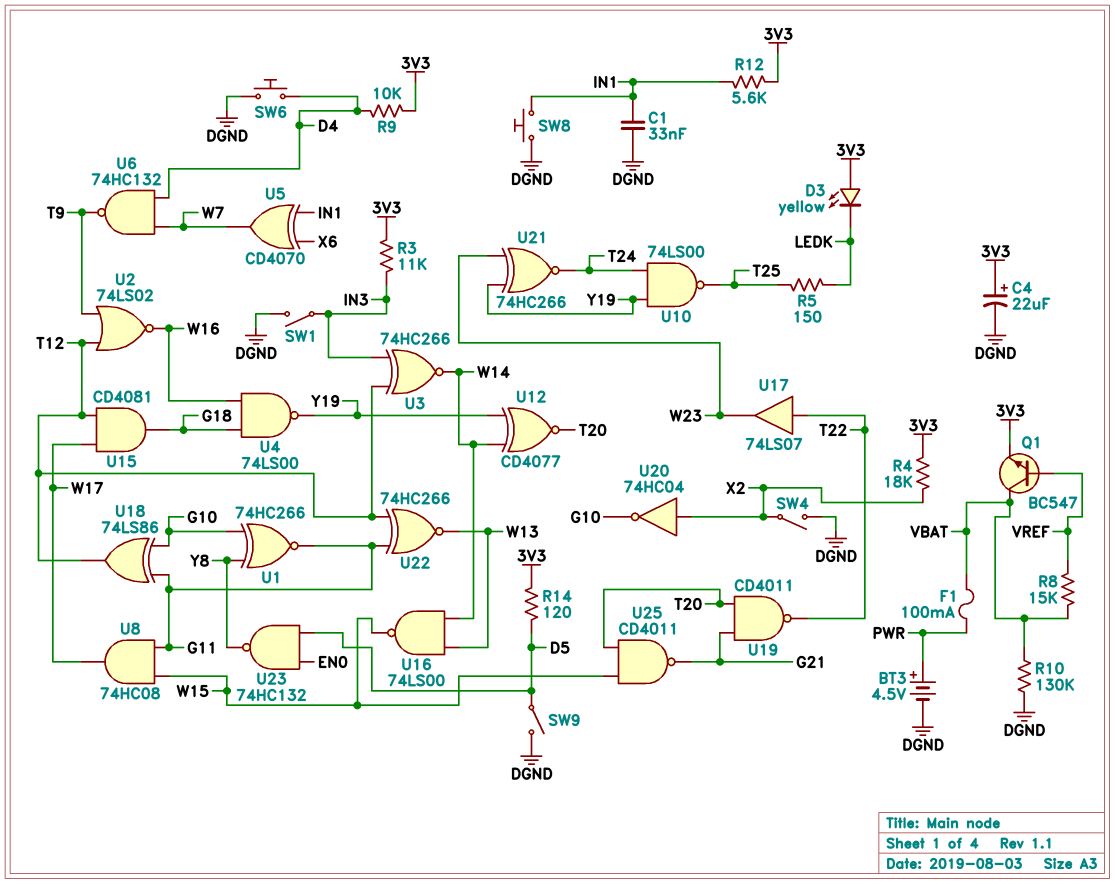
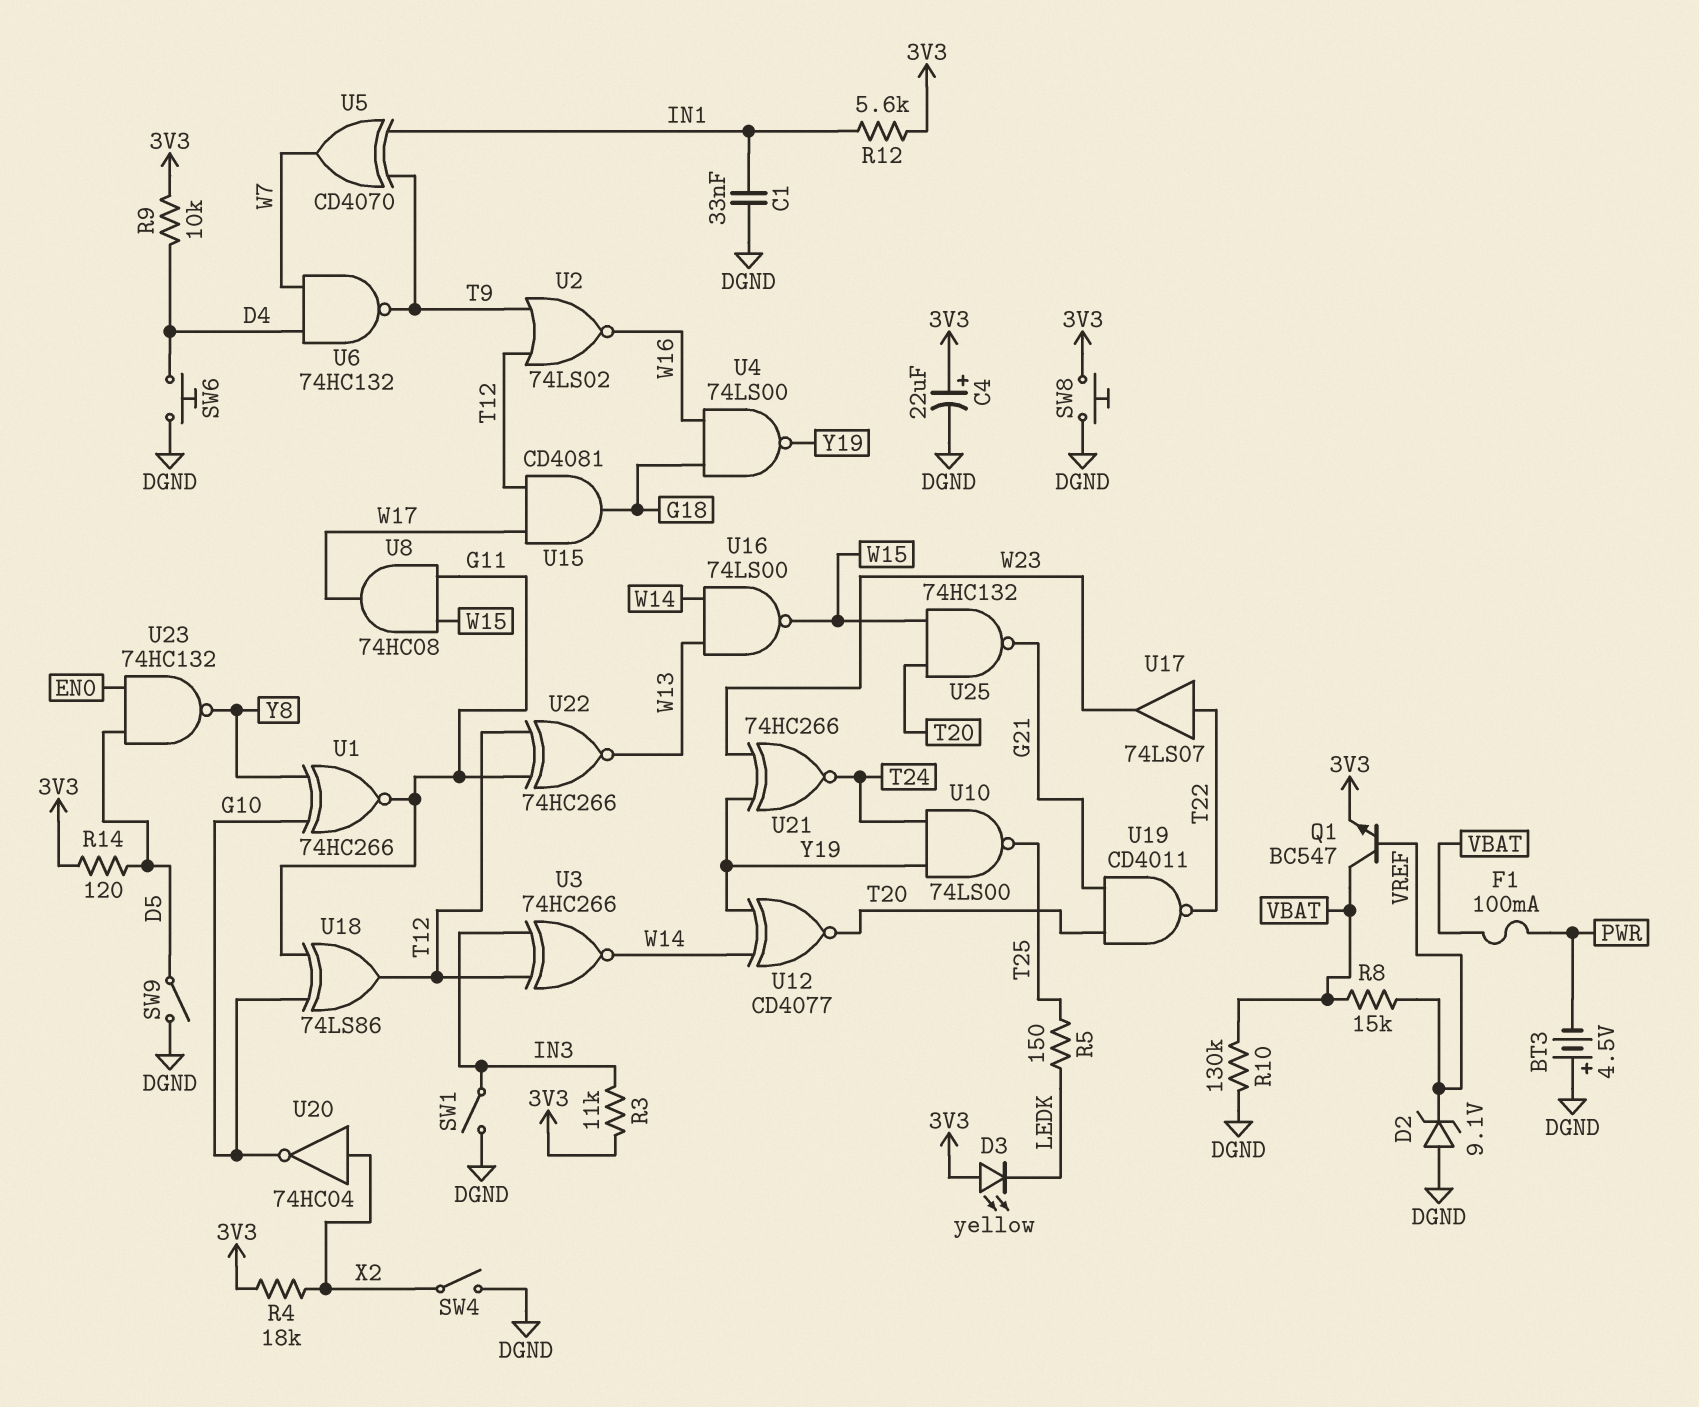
BT3: 4.5V (plus PWR, minus DGND) -> 4.5V (plus DGND, minus PWR)
D2: none -> zener 9.1V (A DGND, K VREF)
SW8: button (DGND, IN1) -> button (3V3, DGND)
U5: XOR CD4070 (in IN1, in X6, out W7) -> XOR CD4070 (in IN1, in T9, out W7)
U25: NAND CD4011 (in T20, in W15, out G21) -> NAND 74HC132 (in T20, in W15, out G21)

